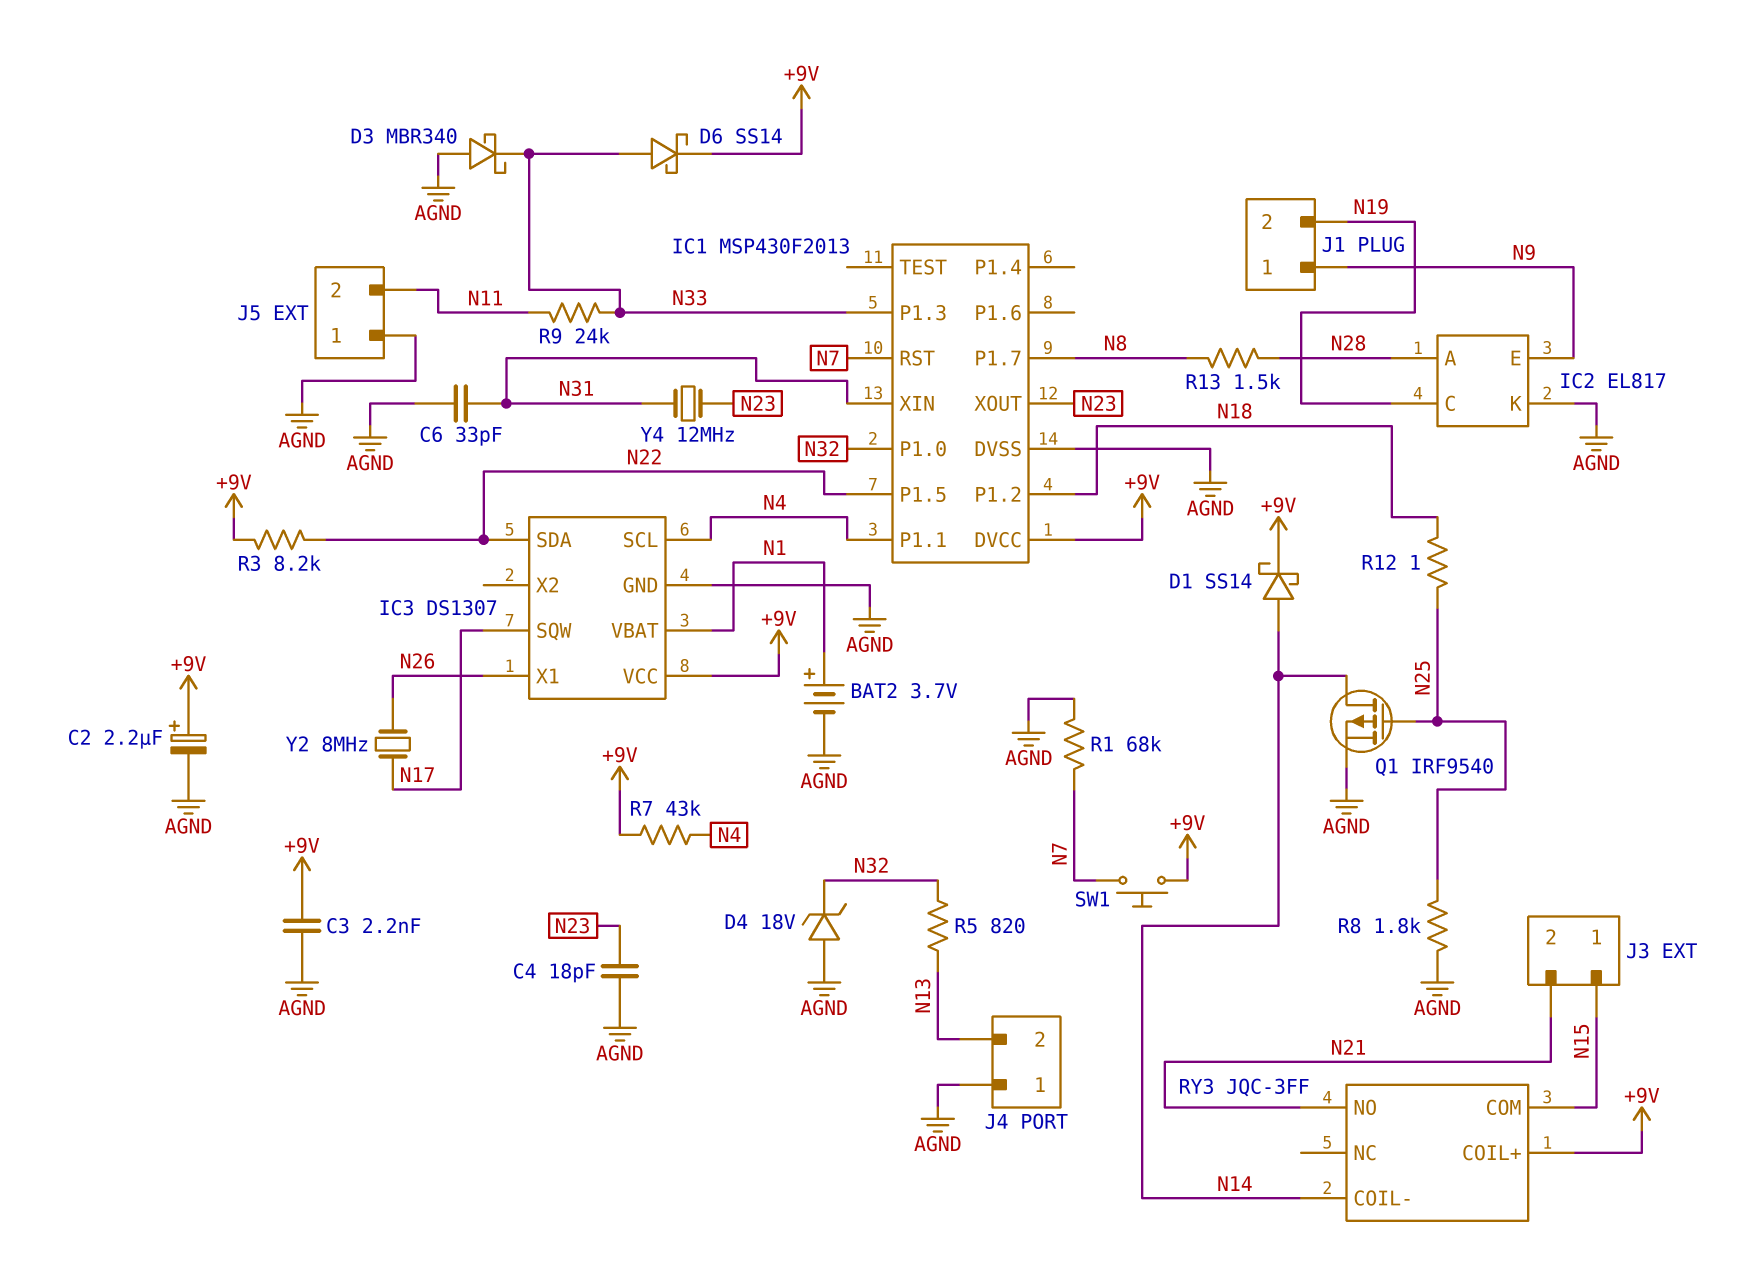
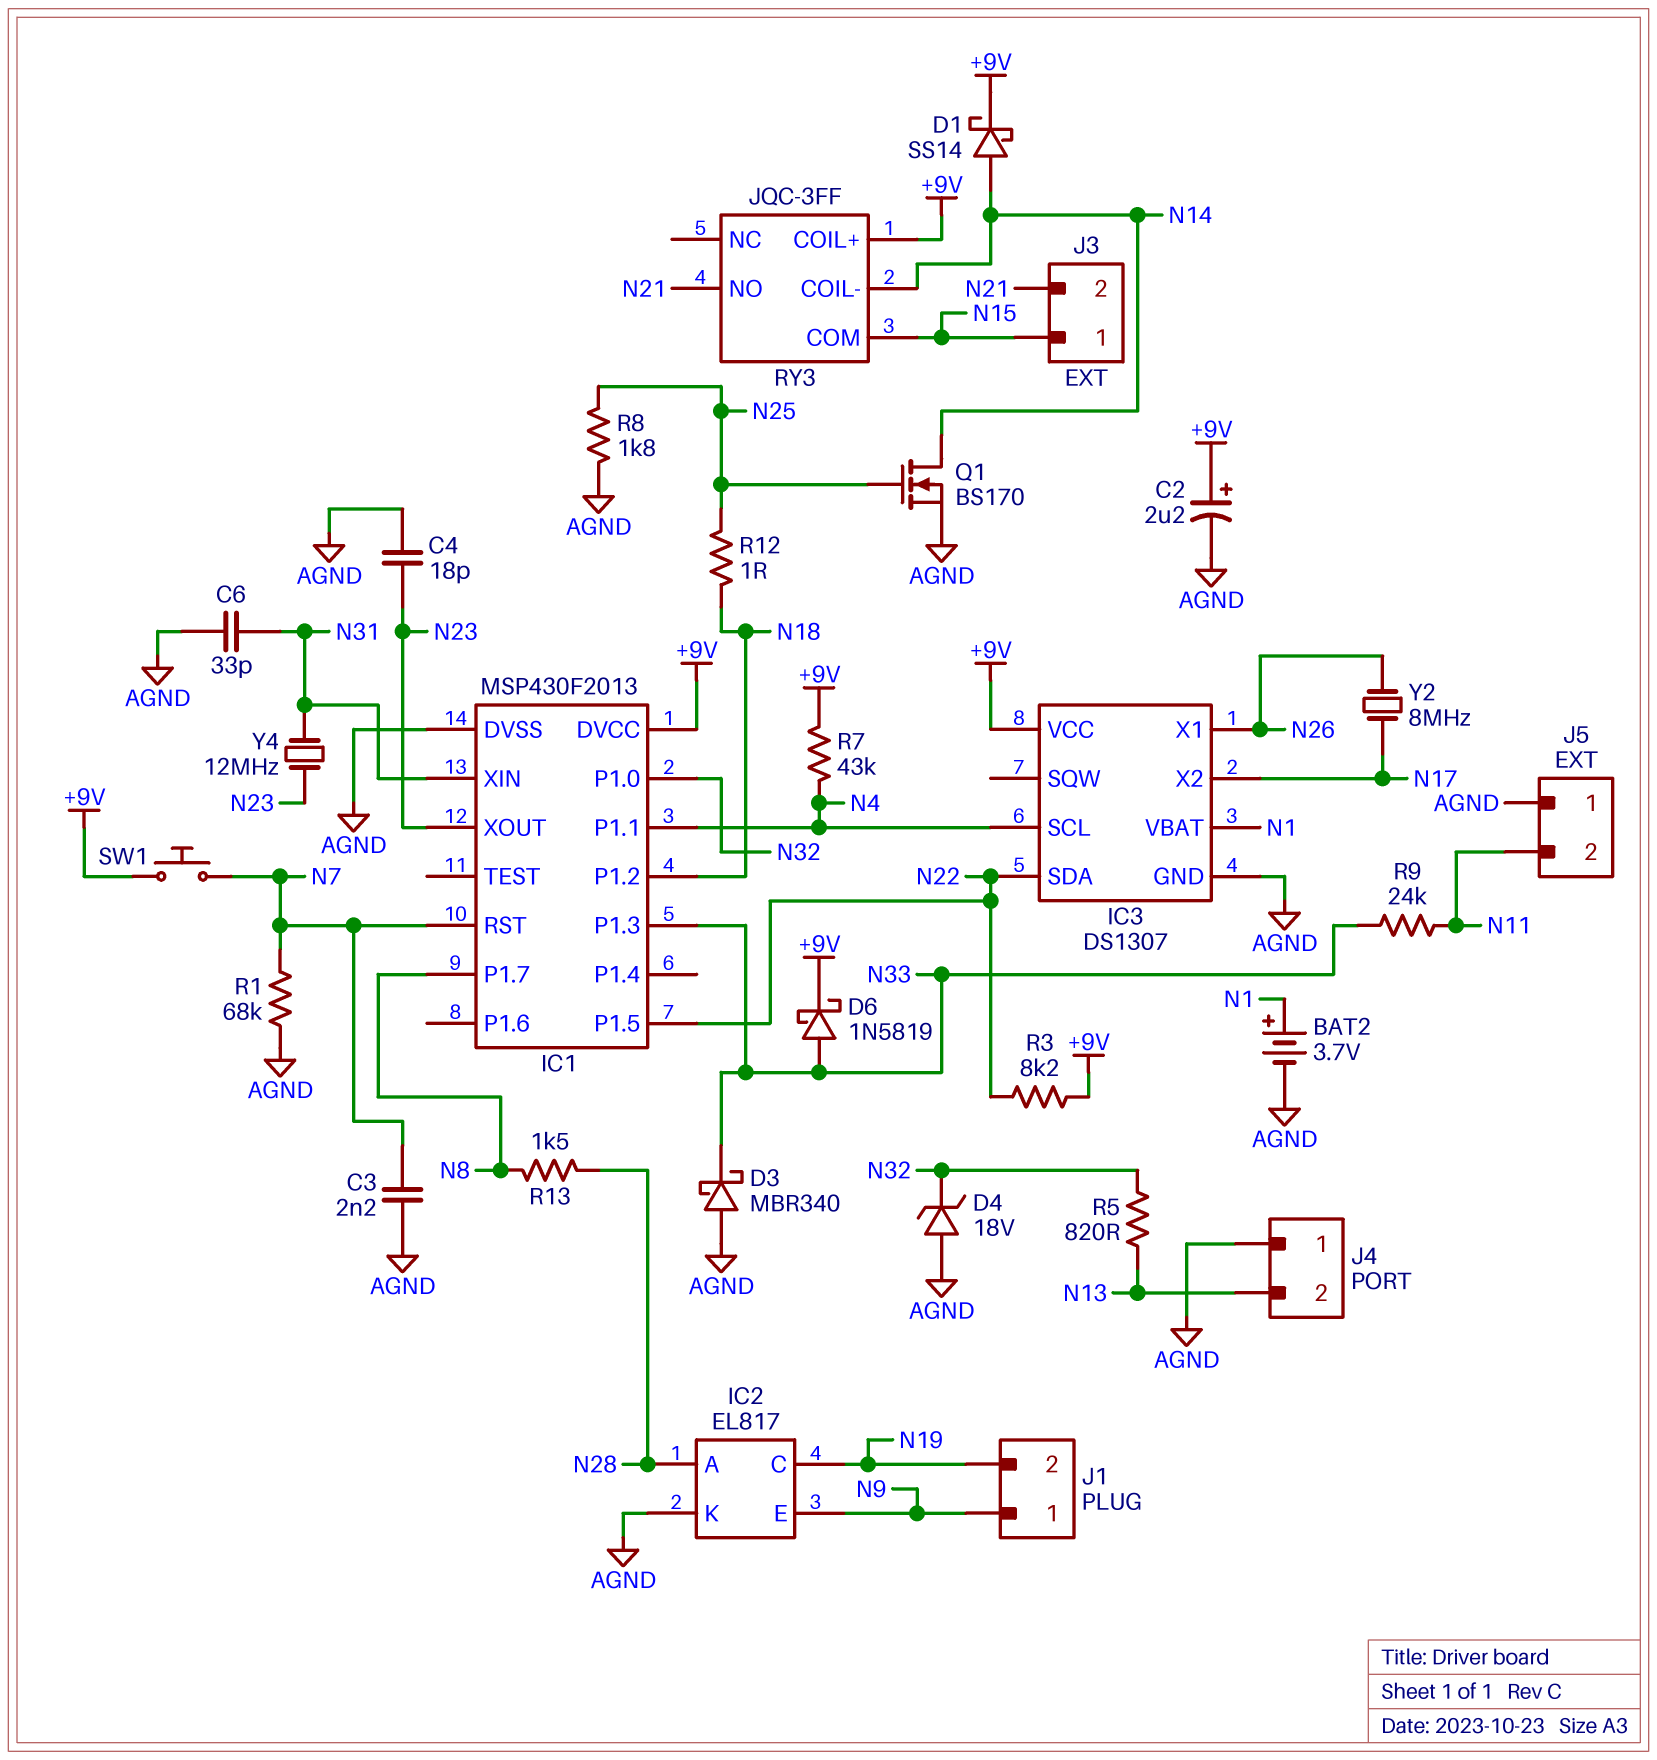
C3: 2.2nF (+9V, AGND) -> 2.2nF (AGND, N7)
D6: schottky SS14 (A N33, K +9V) -> schottky 1N5819 (A N33, K +9V)
IC3 pin SQW: N17 -> none
IC3 pin X2: none -> N17
Q1: PMOS IRF9540 (G N25, D N14, S AGND) -> NMOS BS170 (G N25, D N14, S AGND)

